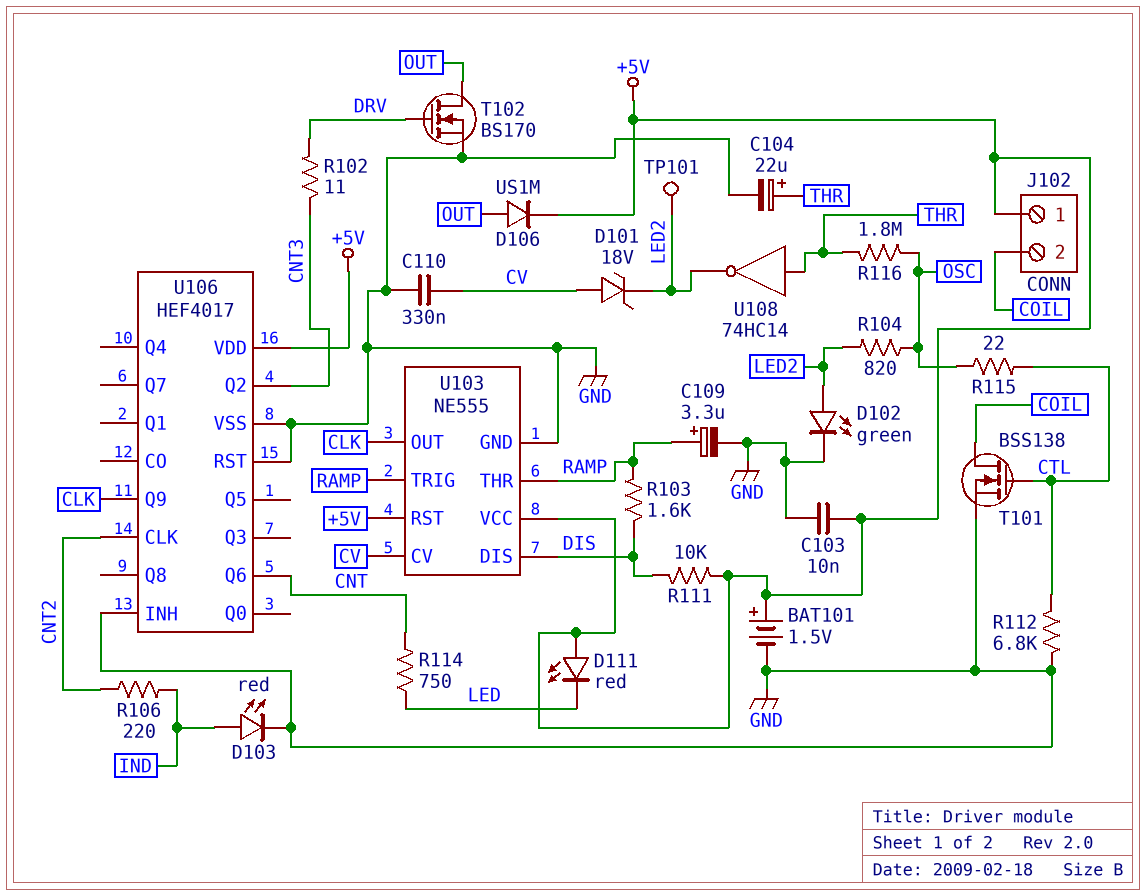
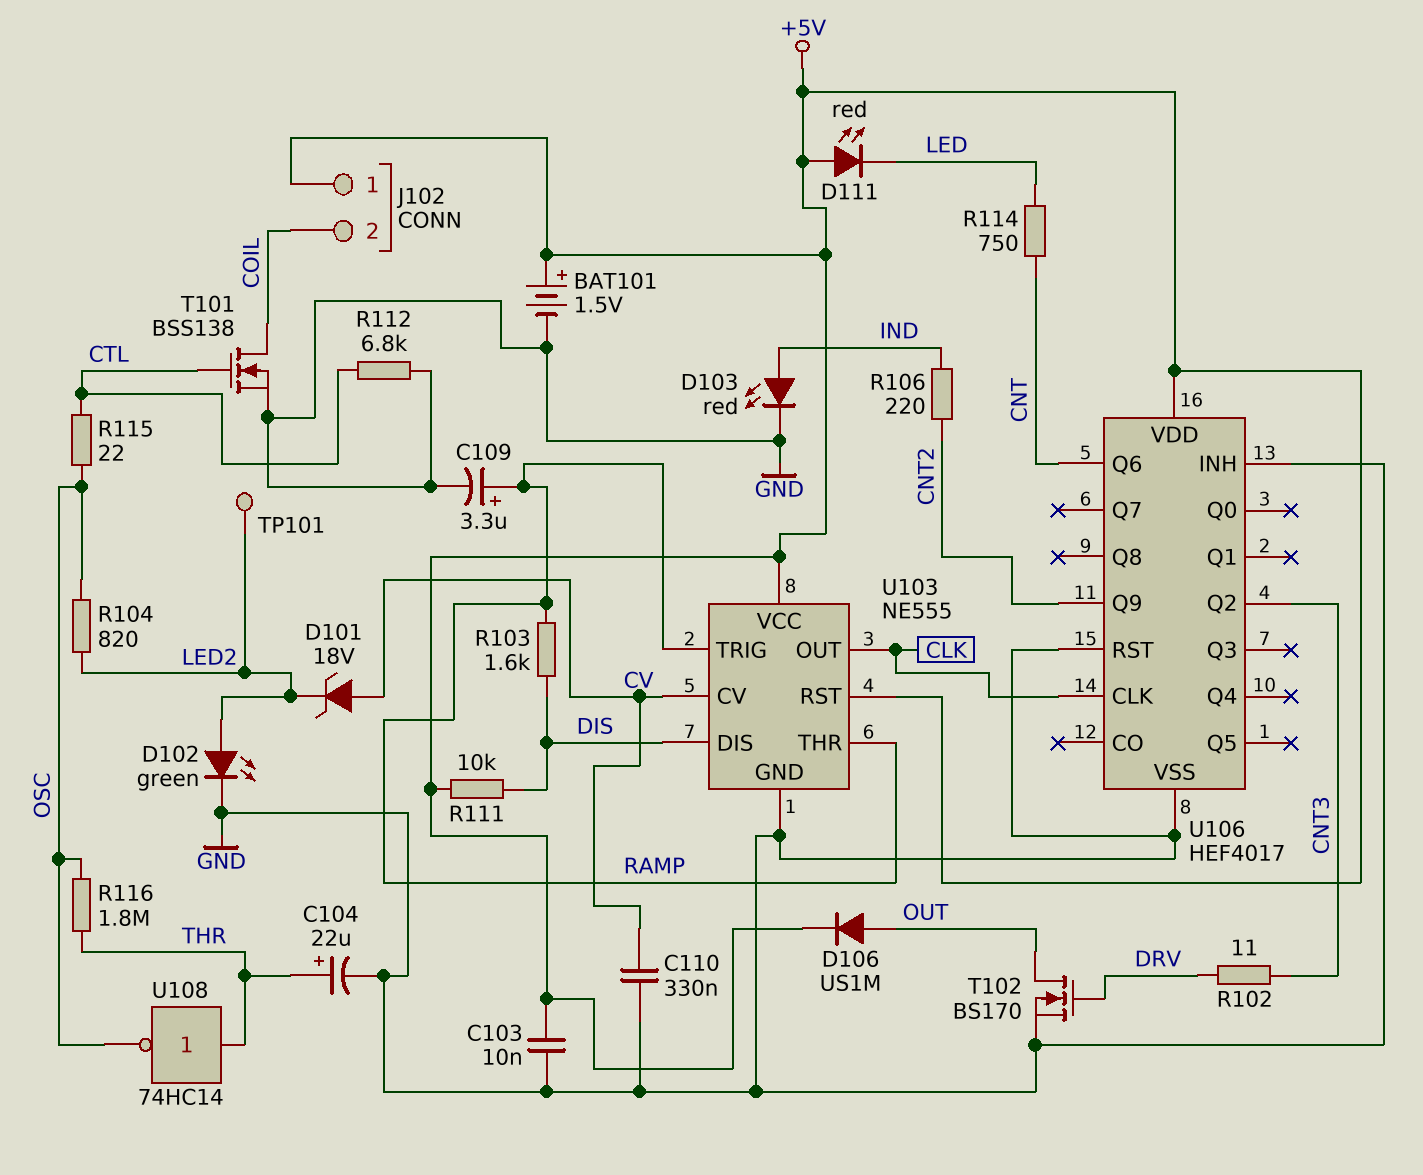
U106 pin CLK: CNT2 -> CLK
U106 pin Q9: CLK -> CNT2
U108: NOT 74HC14 (in THR, out LED2) -> NOT 74HC14 (in THR, out OSC)

